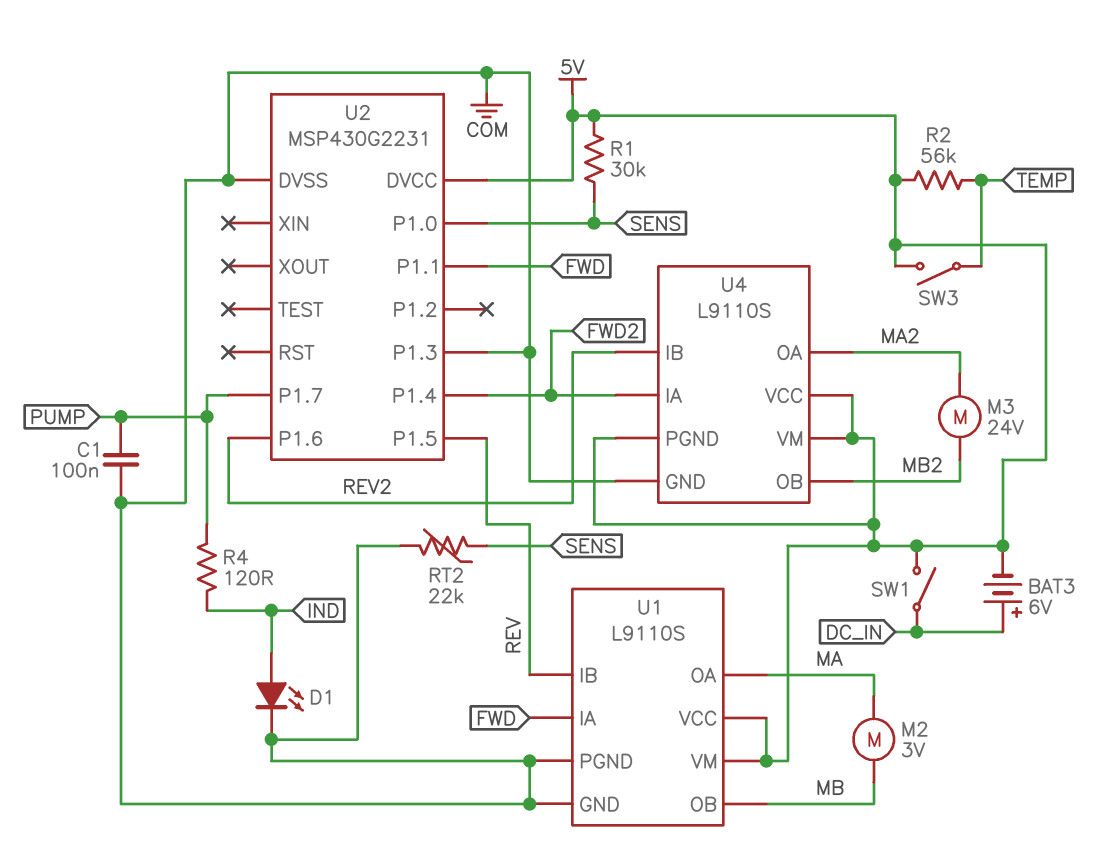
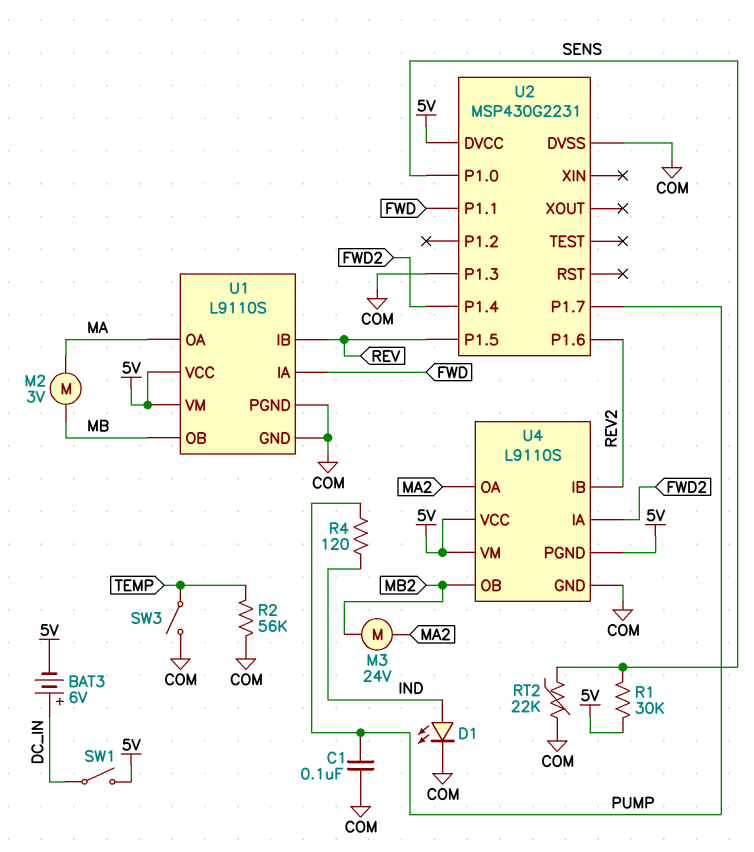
R2: 56k (5V, TEMP) -> 56k (COM, TEMP)
SW3: switch (5V, TEMP) -> switch (COM, TEMP)

